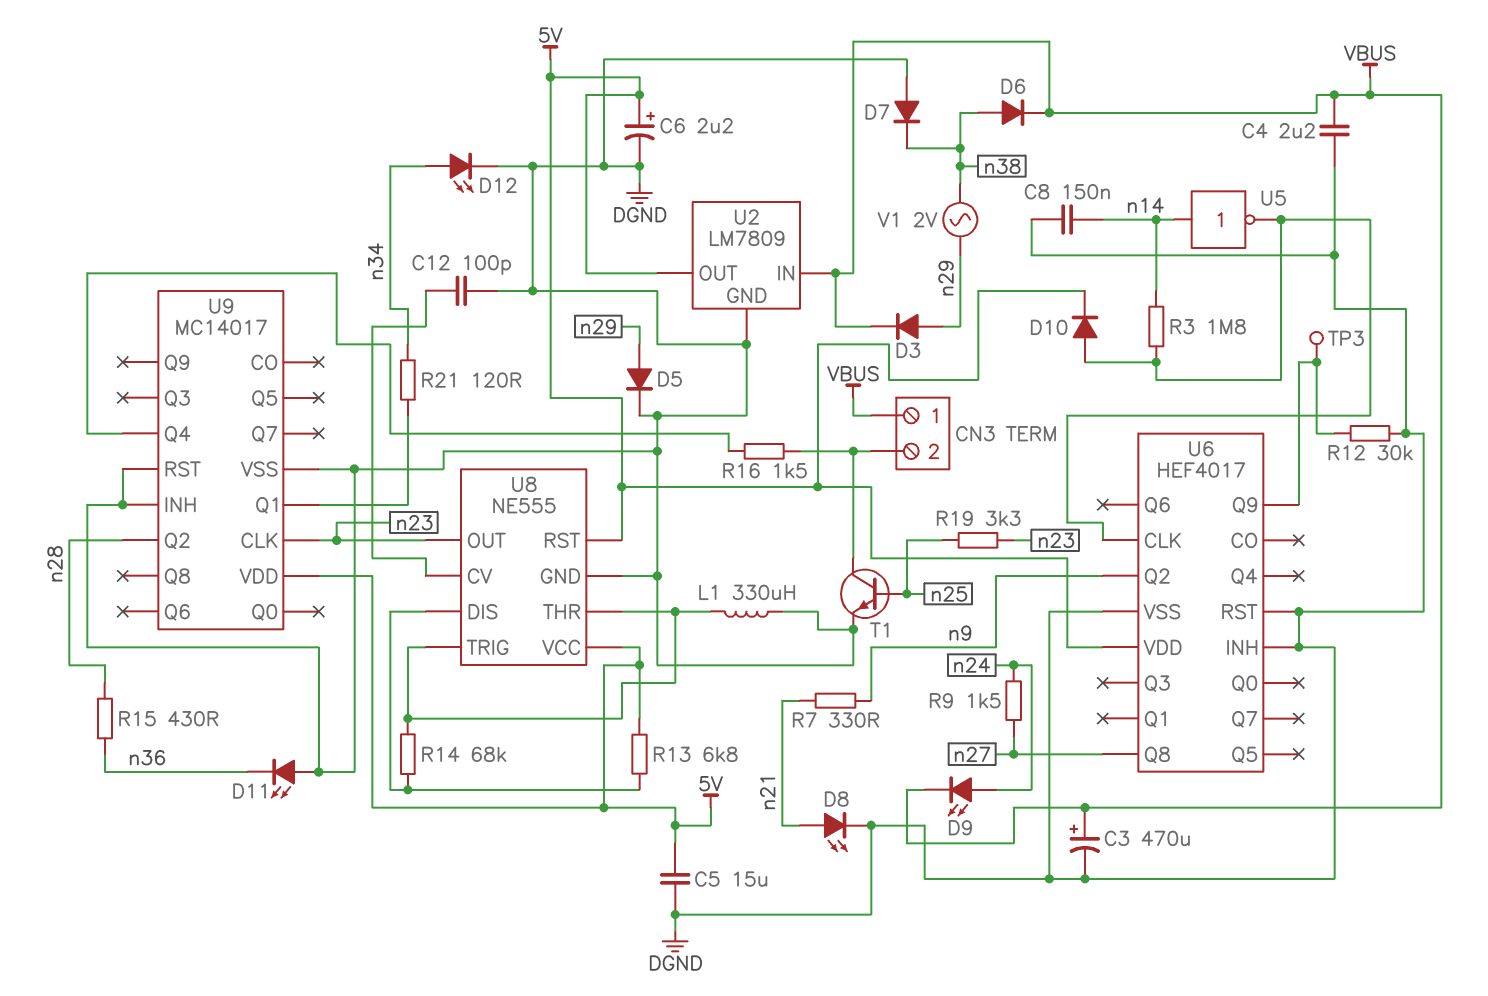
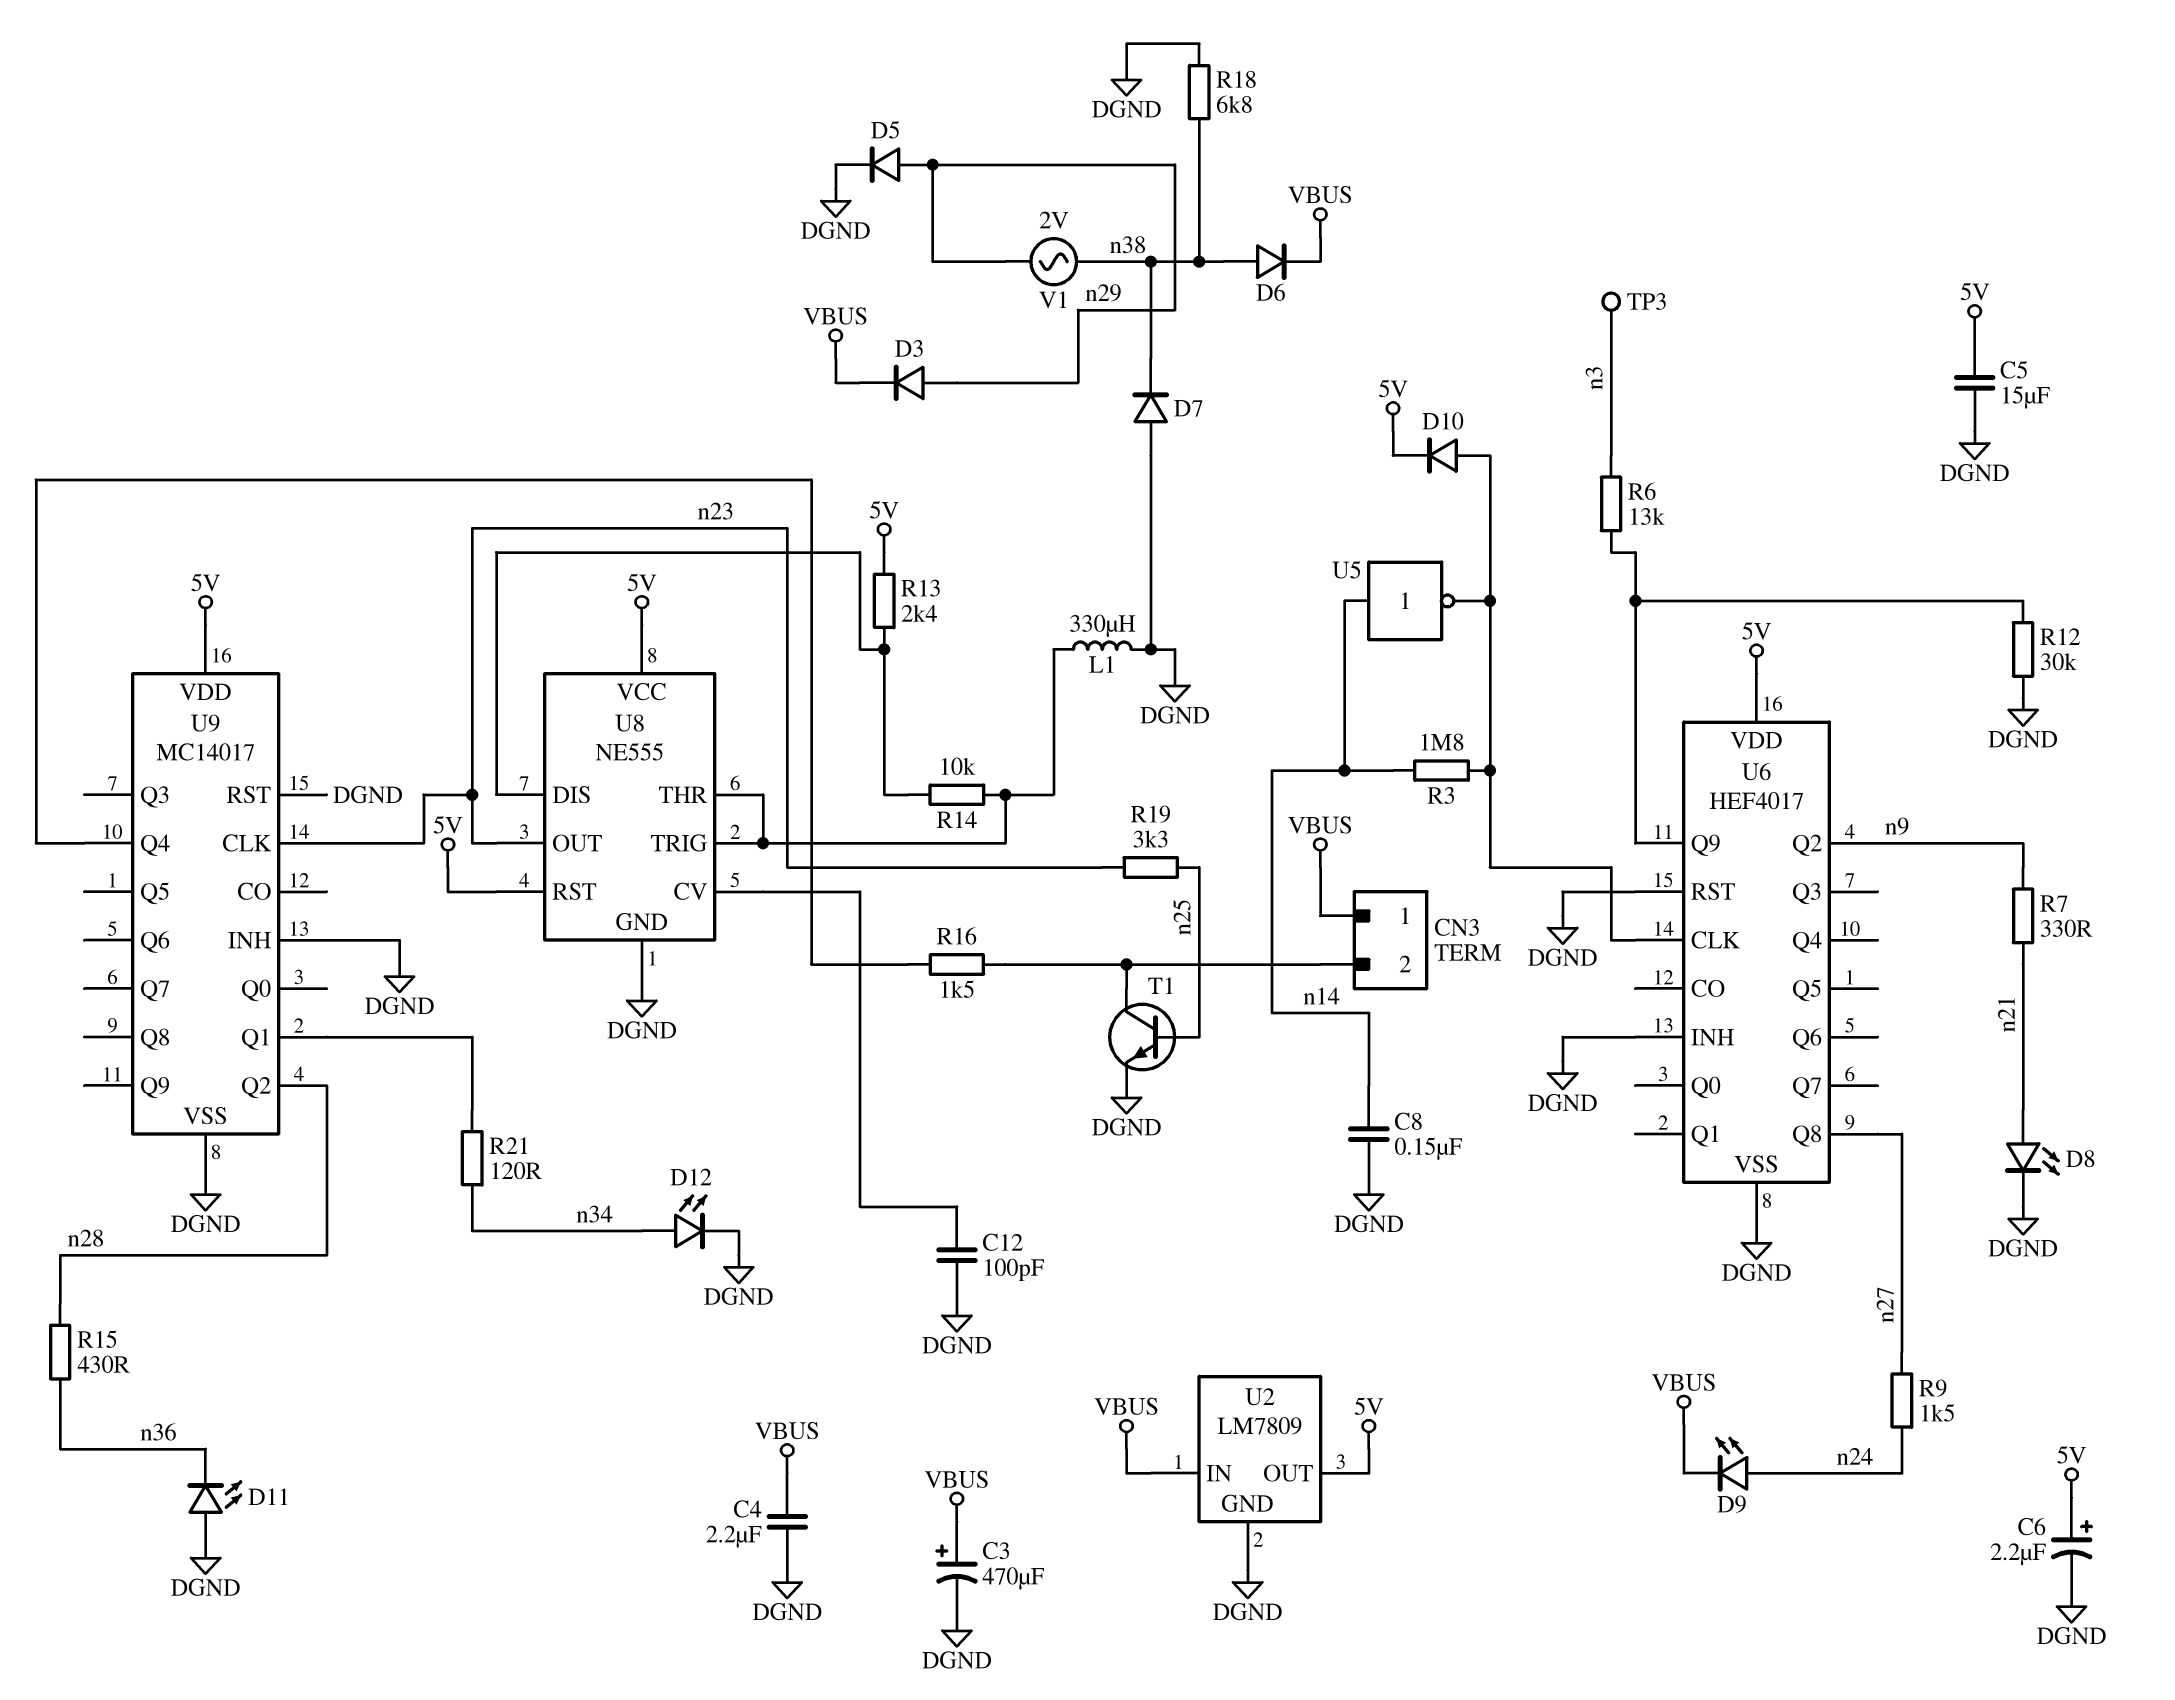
R6: none -> 13k (U6/Q9, n3)
R13: 6.8k (5V, U8/DIS) -> 2.4k (5V, U8/DIS)
R14: 68k (U8/DIS, U8/THR) -> 10k (U8/DIS, U8/THR)
R18: none -> 6.8k (DGND, n38)
TP3: test point (U6/Q9) -> test point (n3)

